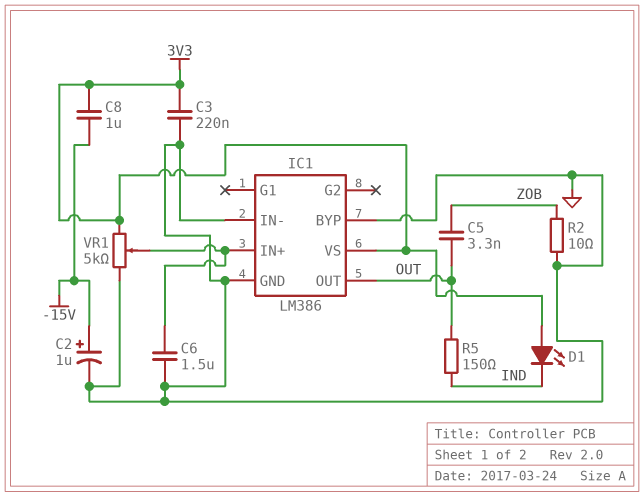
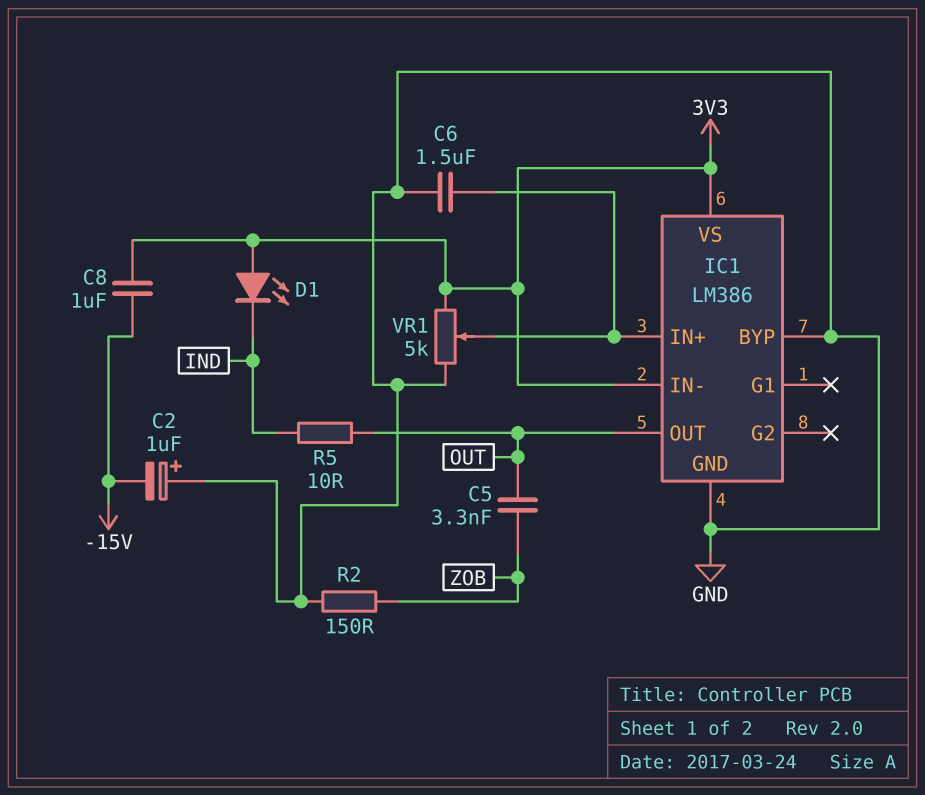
C2: 1uF (plus -15V, minus GND) -> 1uF (plus GND, minus -15V)
C3: 220nF (3V3, GND) -> none
IC1 pin IN-: GND -> 3V3
R2: 10 (GND, ZOB) -> 150 (GND, ZOB)
R5: 150 (IND, OUT) -> 10 (IND, OUT)

